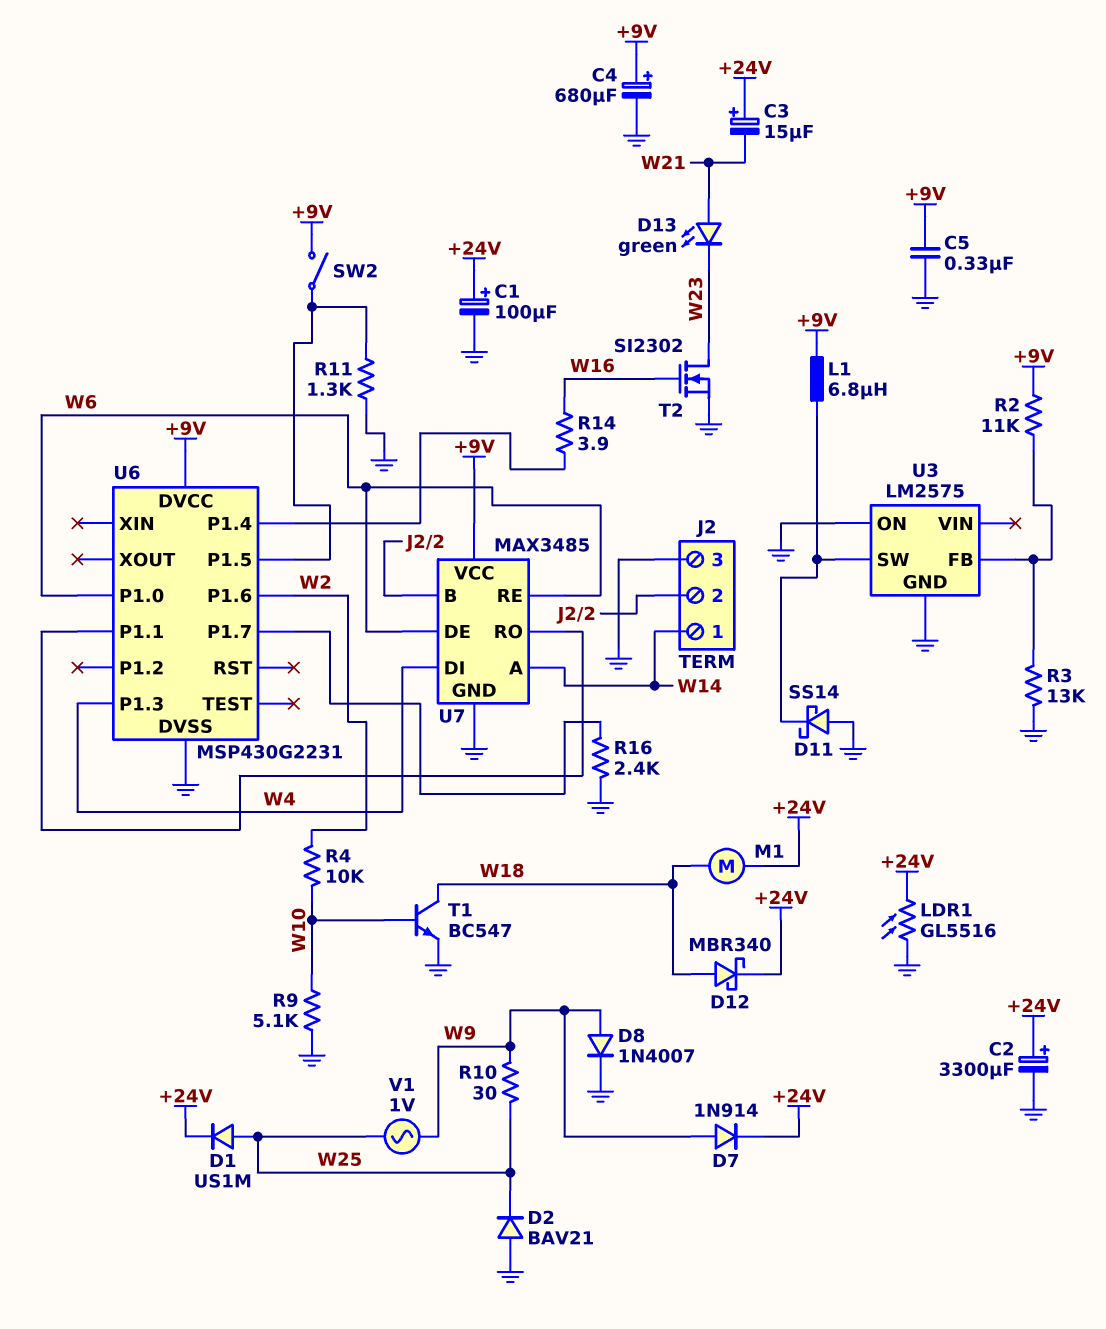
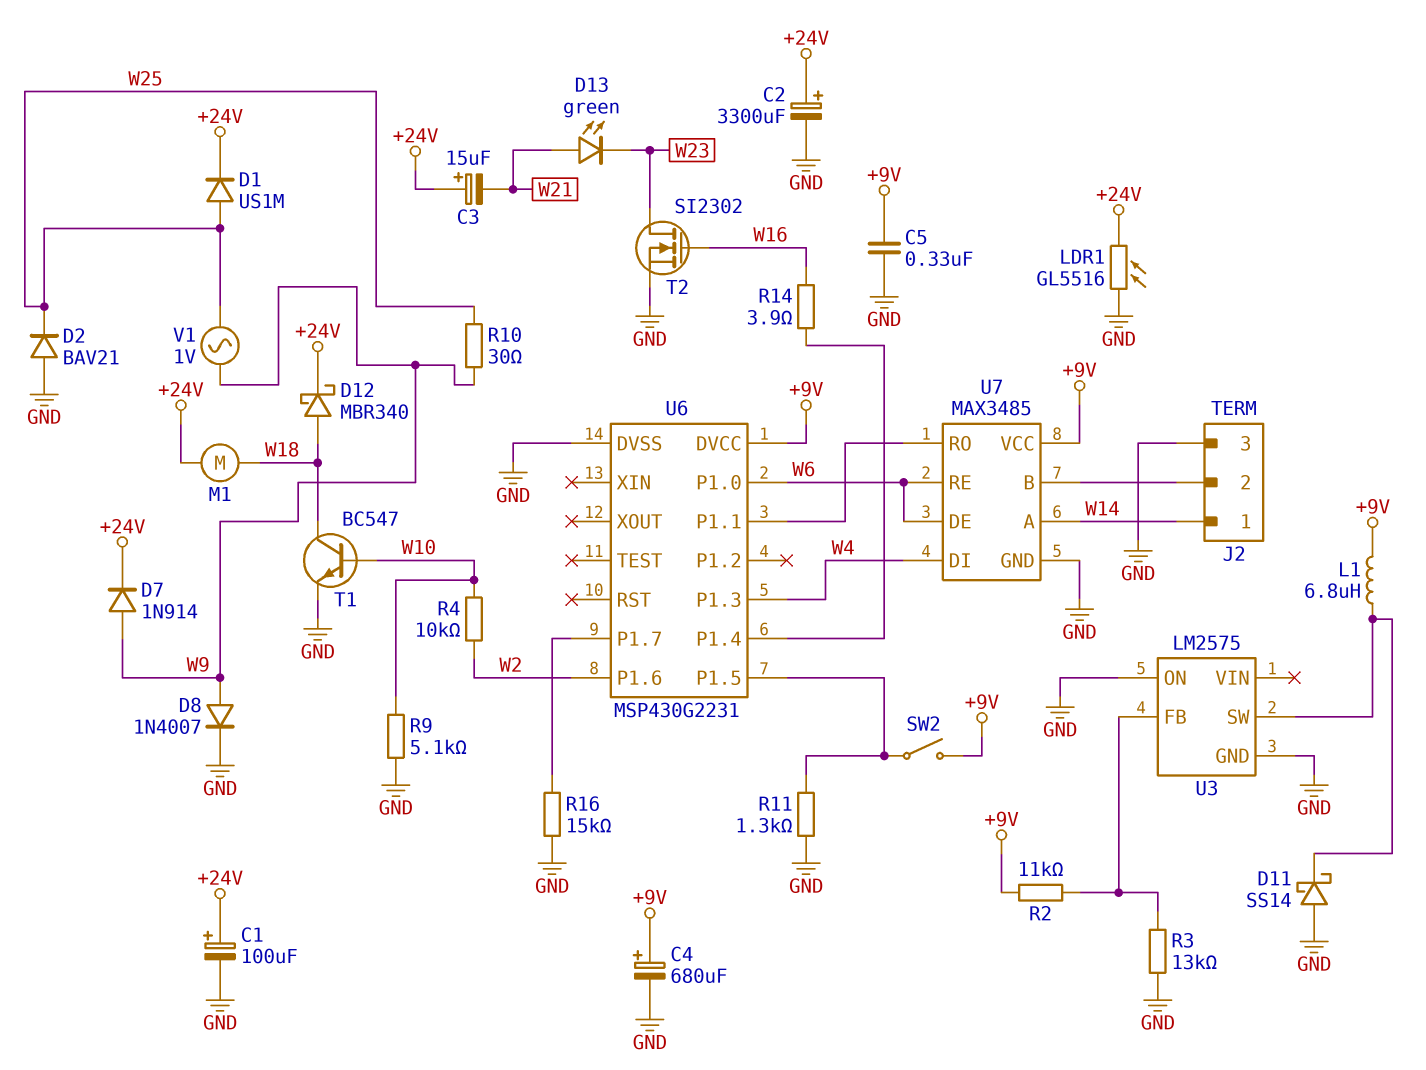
R16: 2.4k (GND, U6/P1.7) -> 15k (GND, U6/P1.7)

